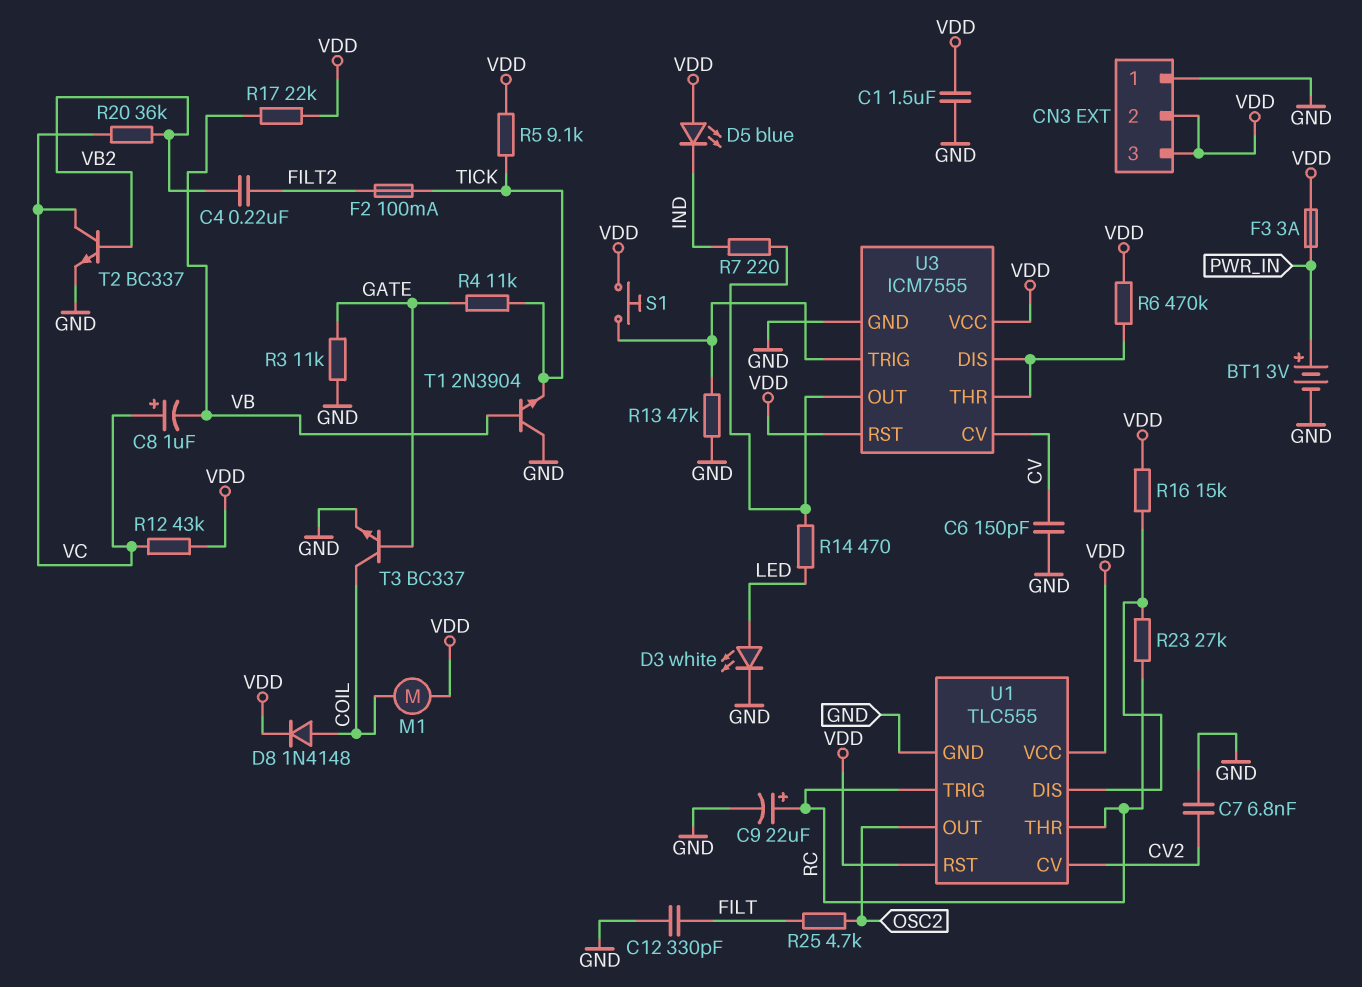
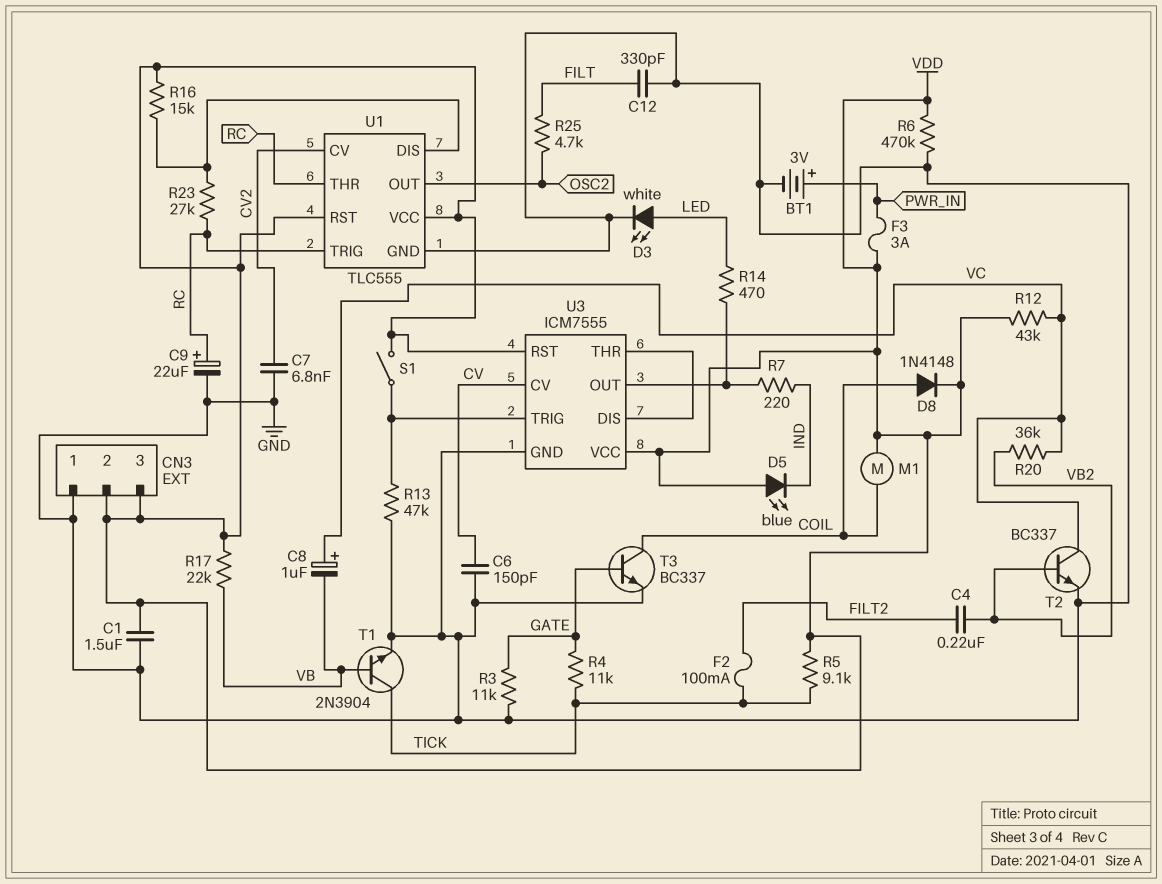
R6: 470k (U3/DIS, VDD) -> 470k (GND, VDD)
S1: button (U3/TRIG, VDD) -> switch (U3/TRIG, VDD)
T1: NPN 2N3904 (B VB, C GND, E TICK) -> NPN 2N3904 (B VB, C TICK, E GND)

